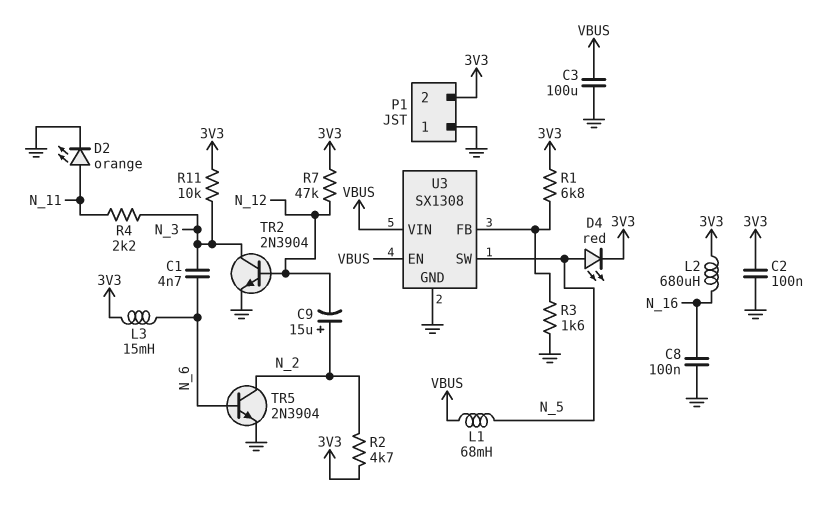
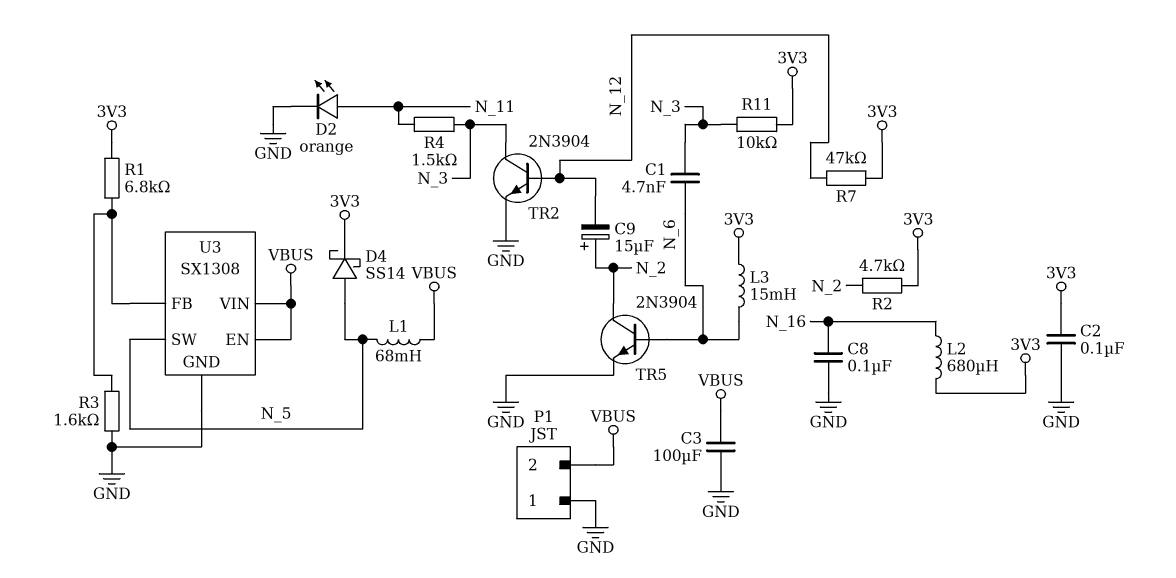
D4: LED red (A N_5, K 3V3) -> schottky SS14 (A N_5, K 3V3)
P1 pin 2: 3V3 -> VBUS
R4: 2.2k (N_3, N_11) -> 1.5k (N_3, N_11)

